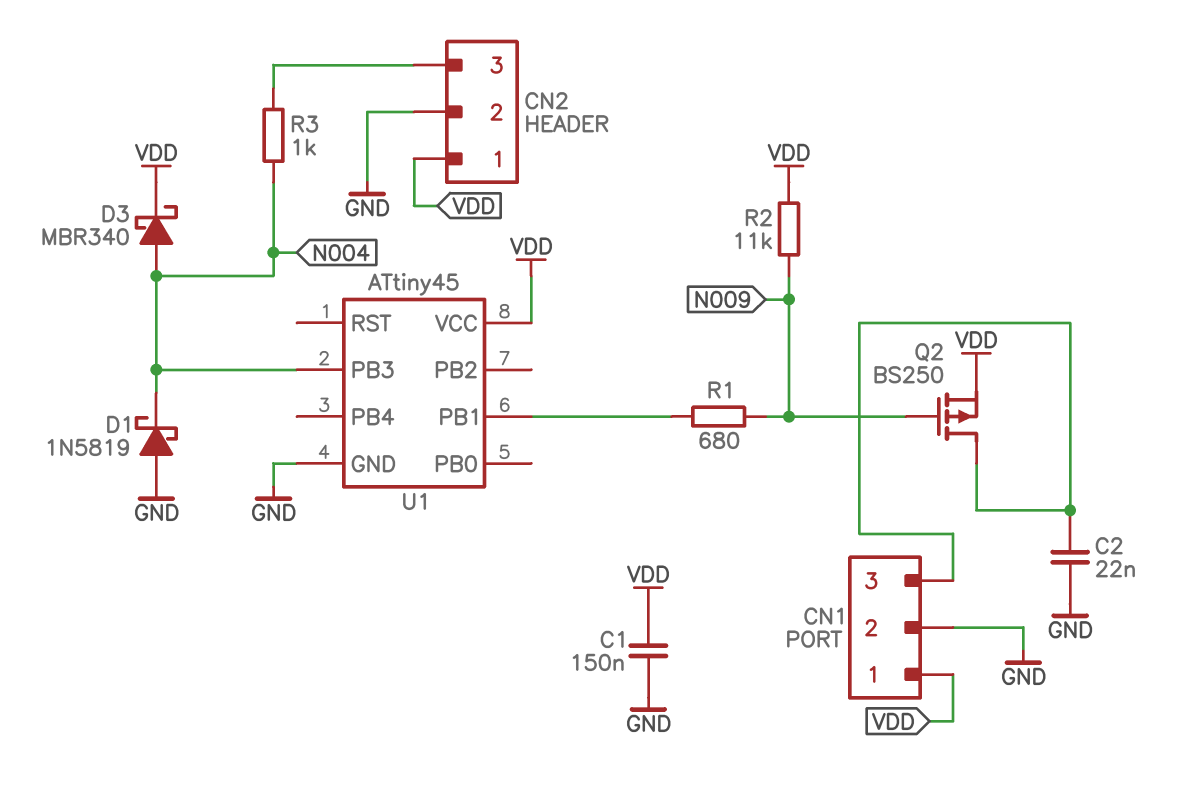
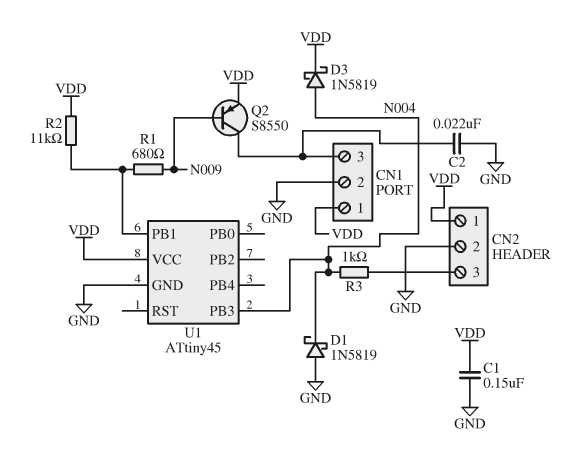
D3: schottky MBR340 (A N004, K VDD) -> schottky 1N5819 (A N004, K VDD)
Q2: PMOS BS250 (G N009, D CN1/3, S VDD) -> PNP S8550 (B N009, C CN1/3, E VDD)
R2: 11k (N009, VDD) -> 11k (U1/PB1, VDD)

